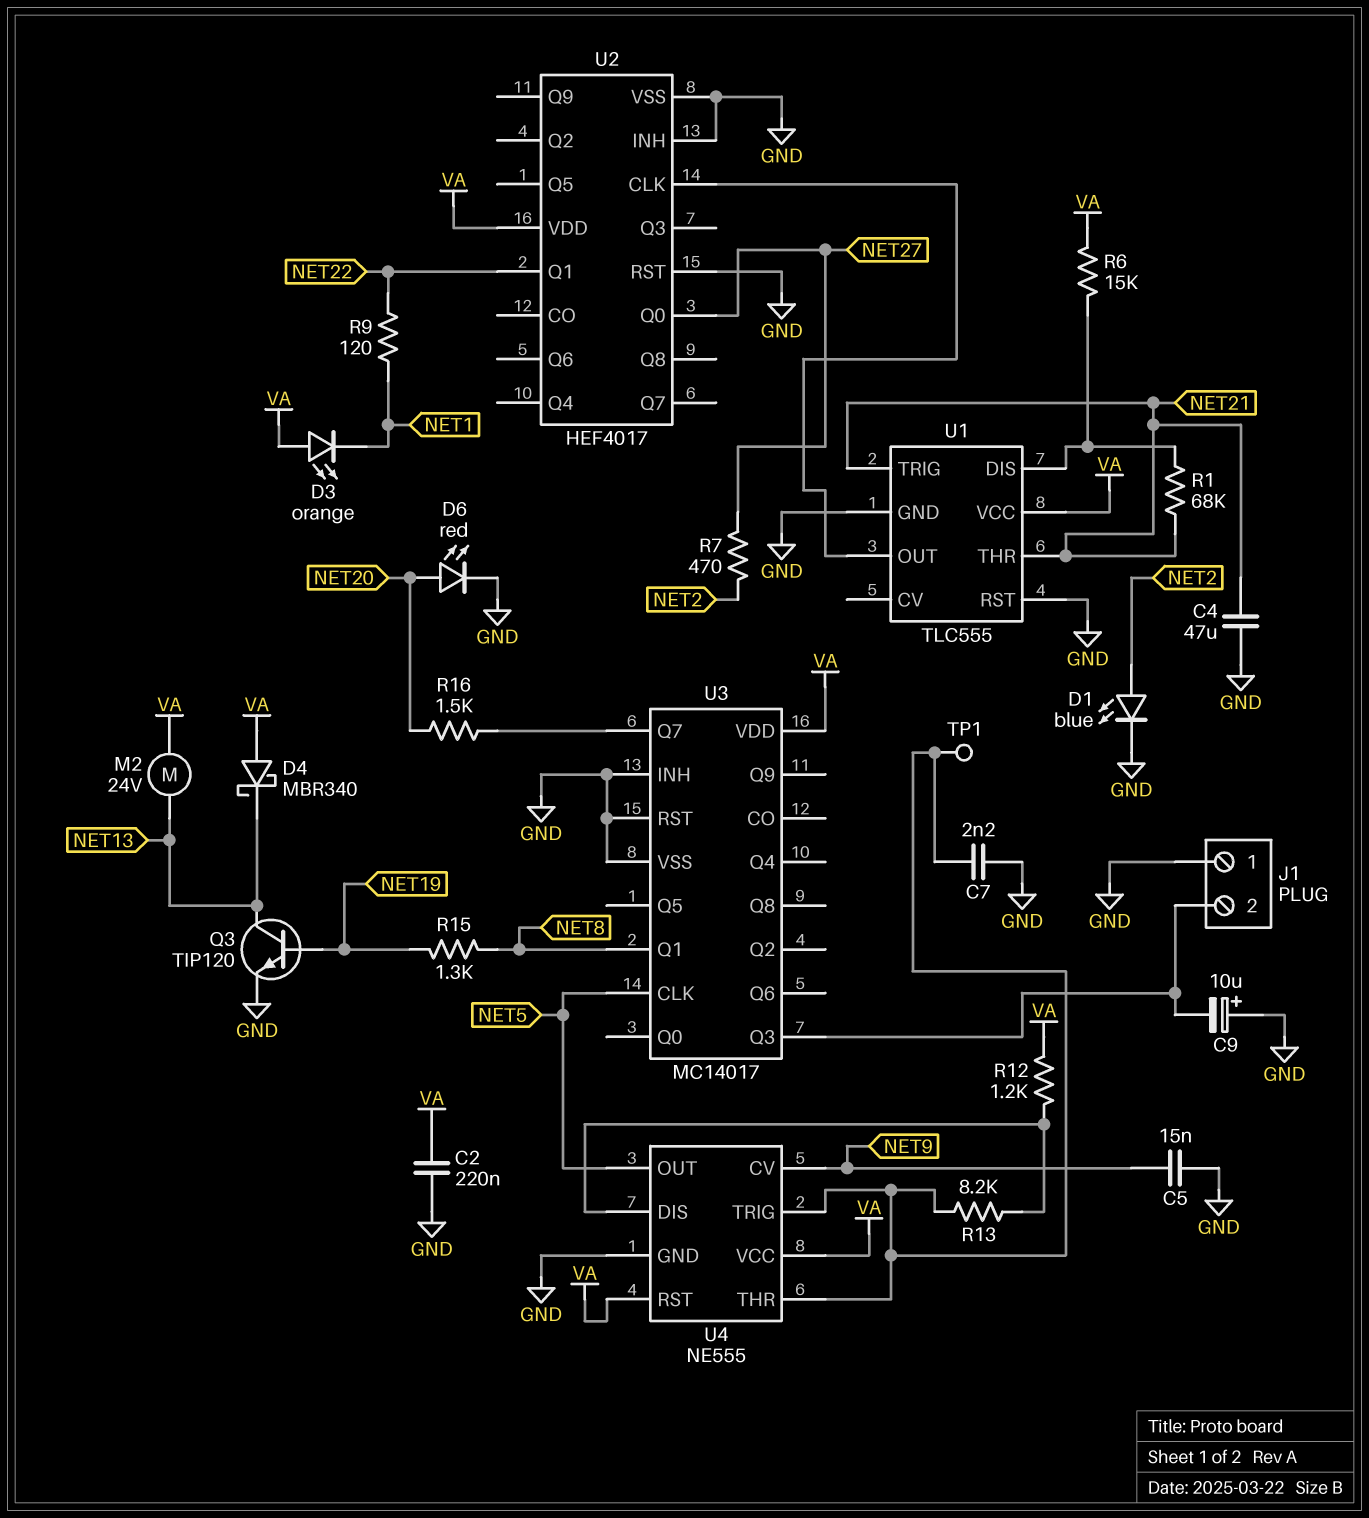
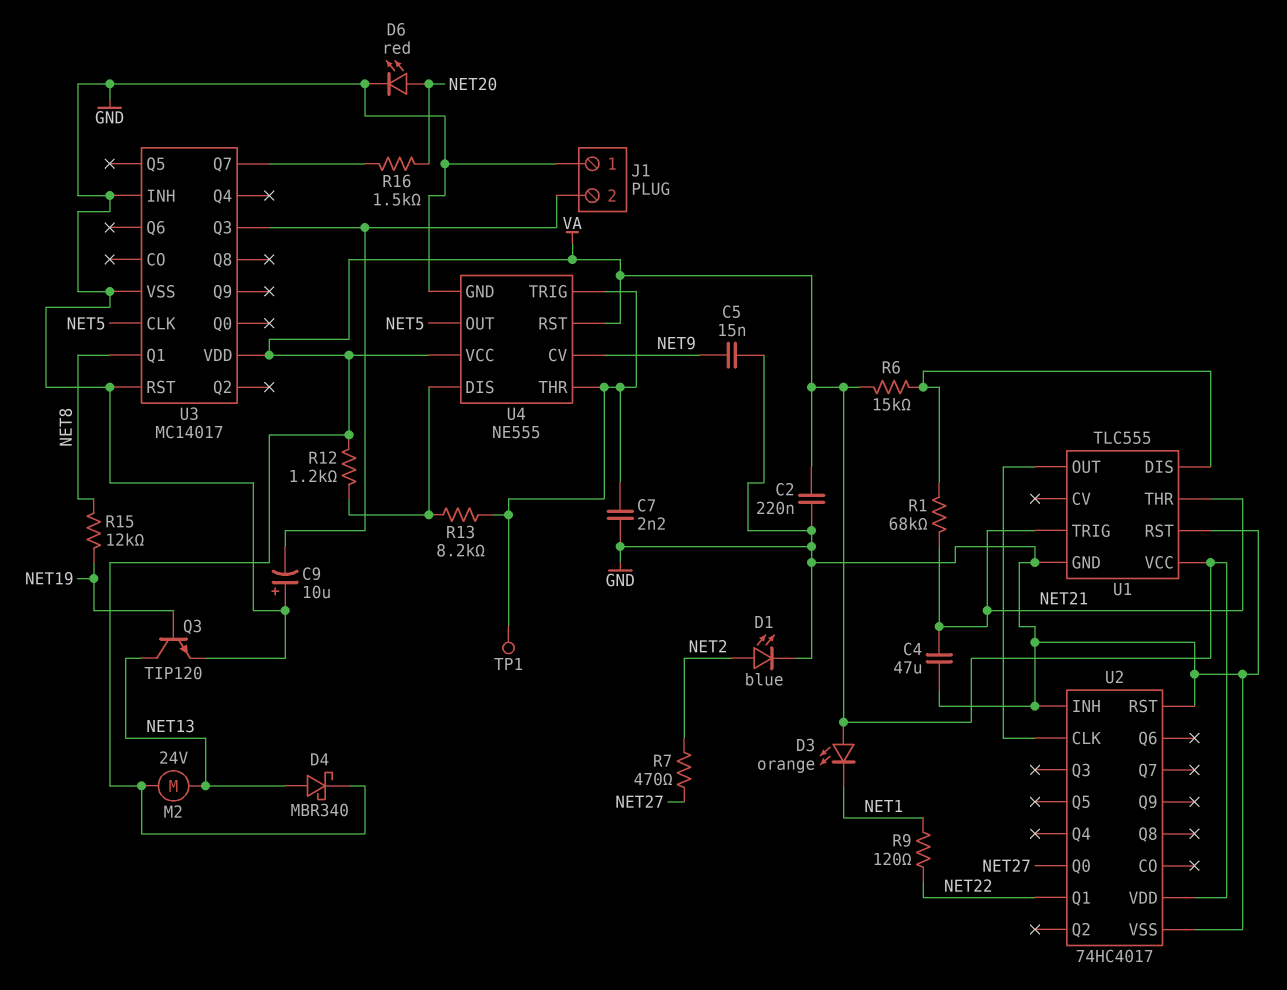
D4: schottky MBR340 (A VA, K NET13) -> schottky MBR340 (A NET13, K VA)
R15: 1.3k (NET8, NET19) -> 12k (NET8, NET19)
U2: HEF4017 -> 74HC4017

